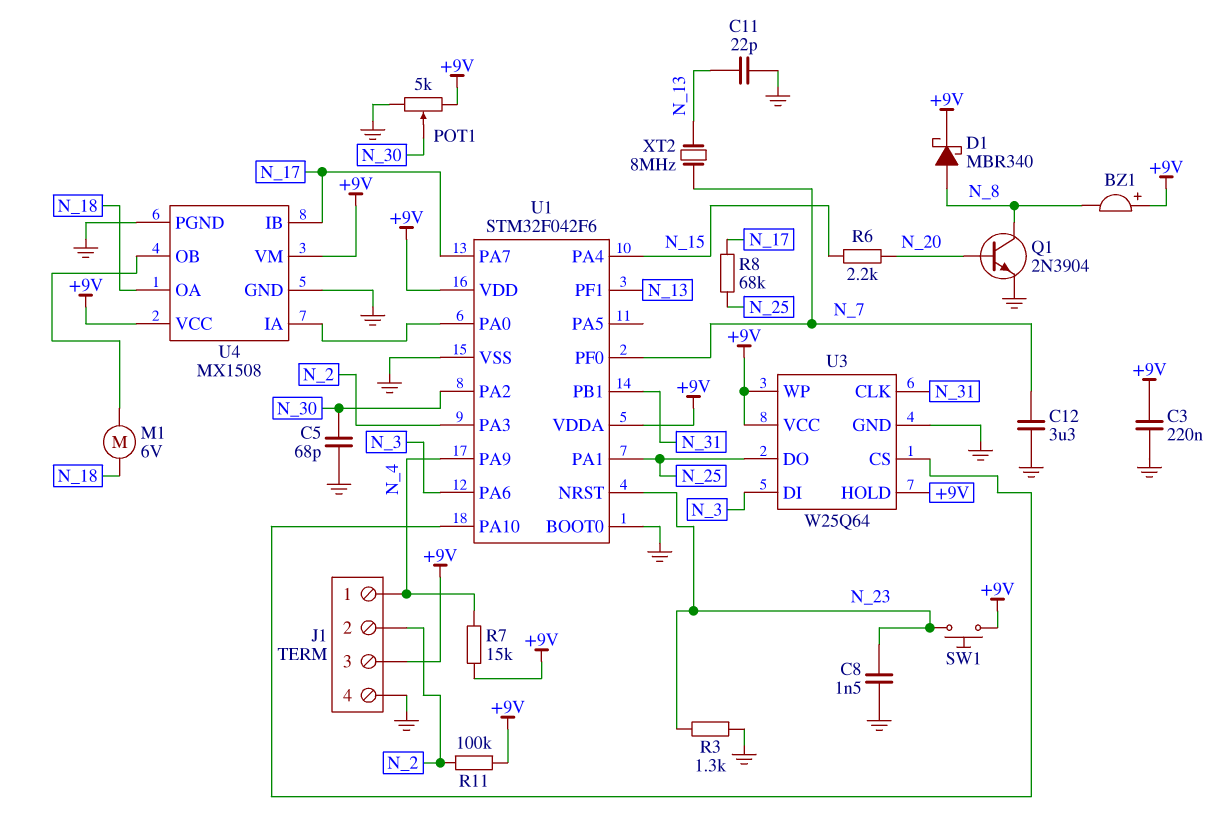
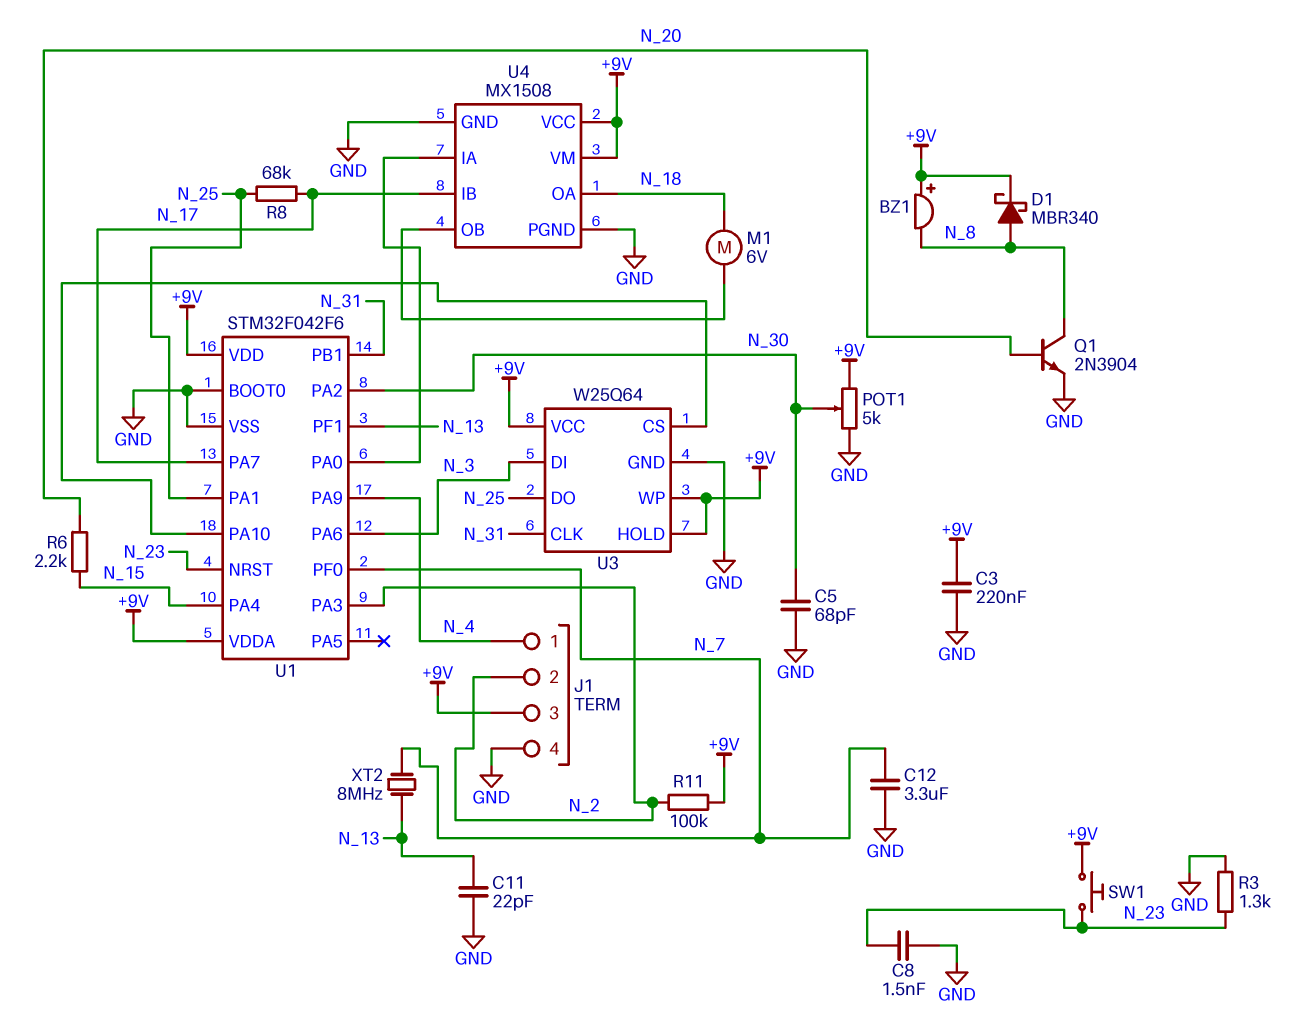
R7: 15k (+9V, N_4) -> none

